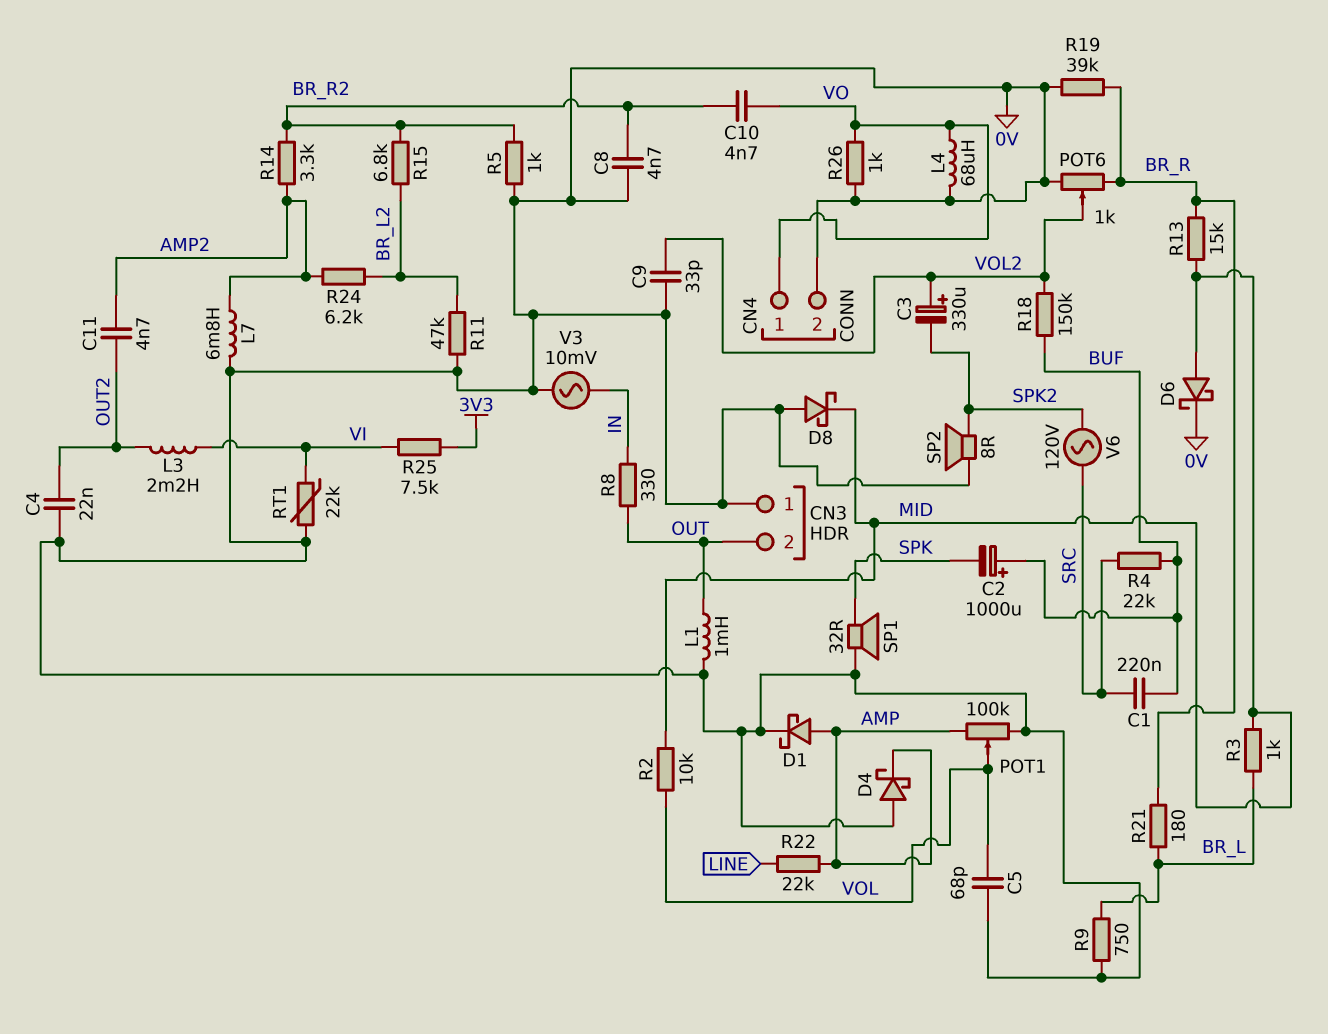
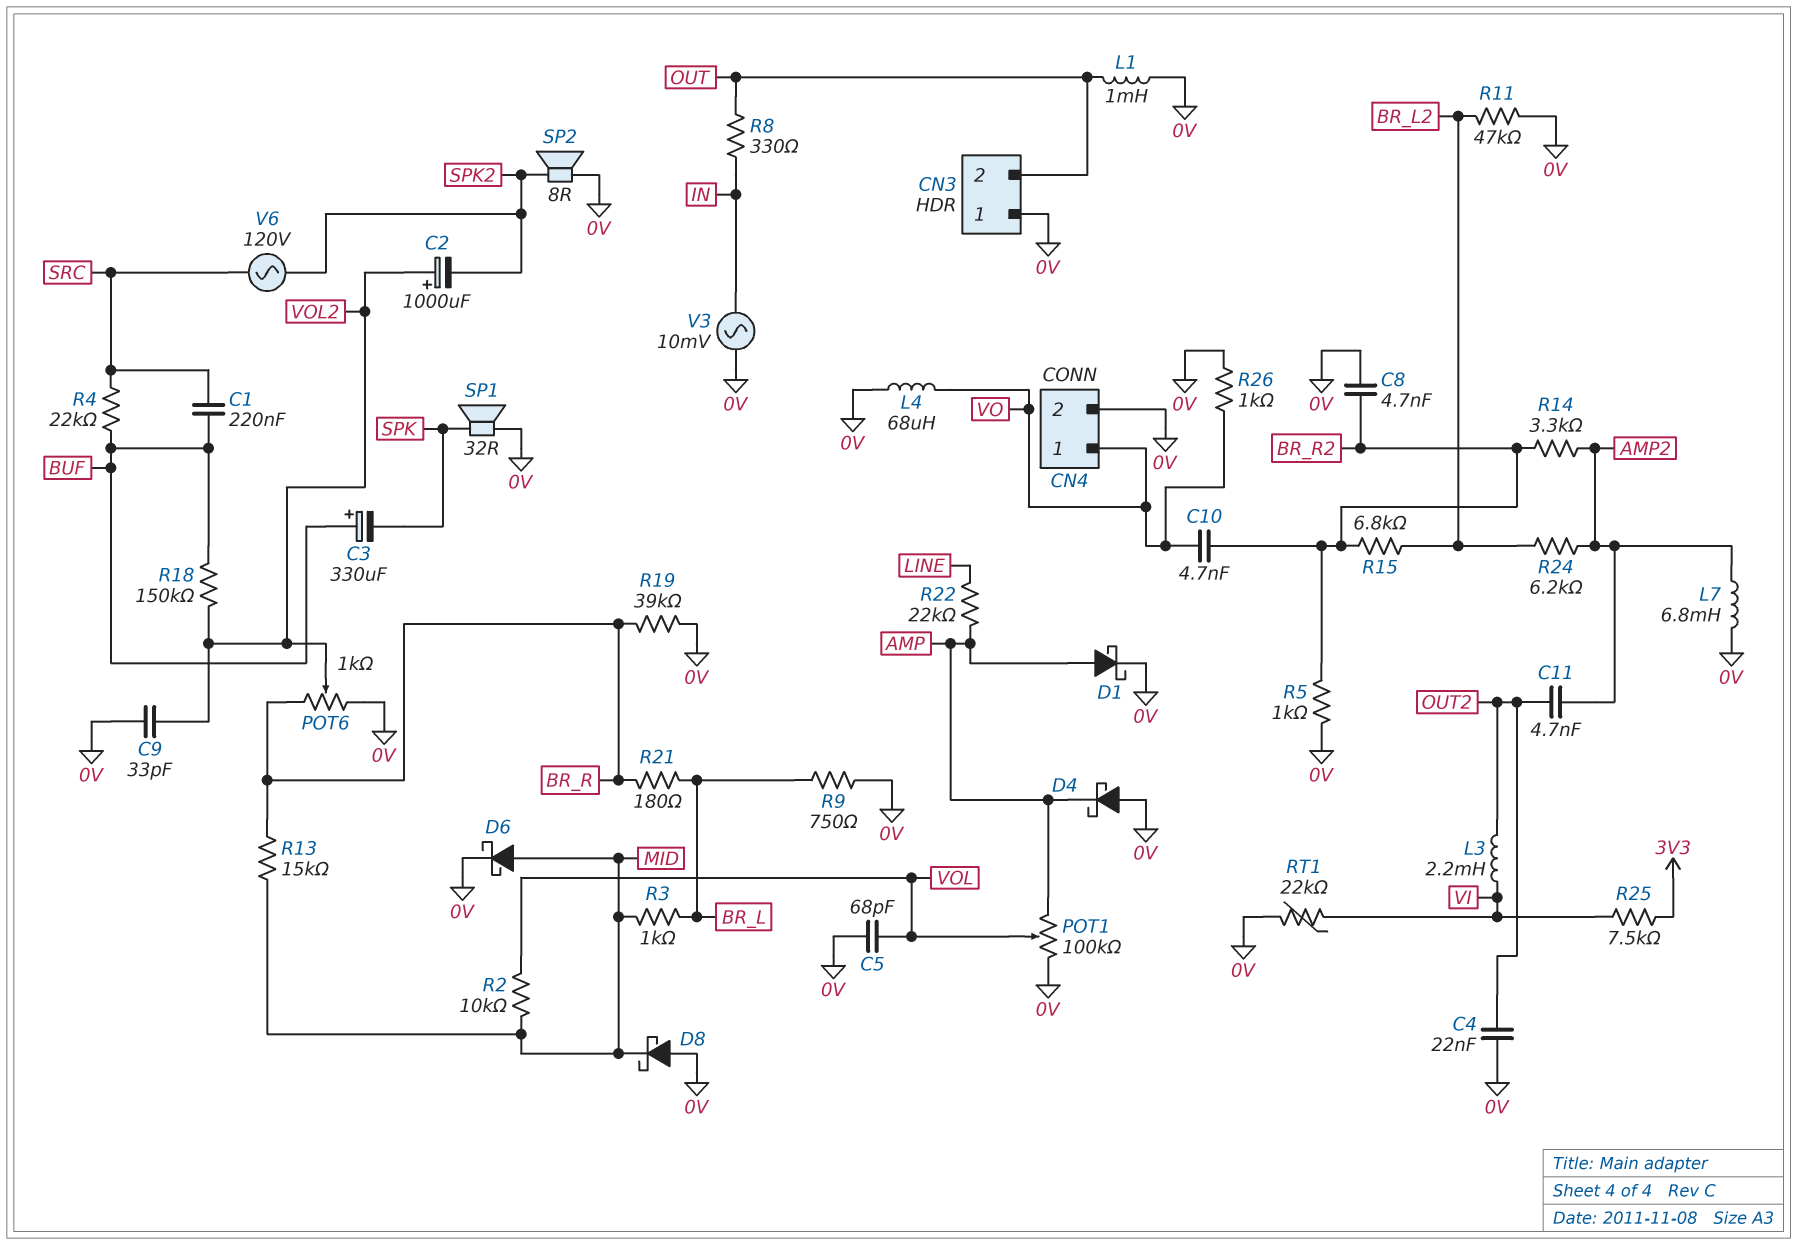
C2: 1000uF (plus BUF, minus SPK) -> 1000uF (plus VOL2, minus SPK2)
C3: 330uF (plus VOL2, minus SPK2) -> 330uF (plus BUF, minus SPK)

